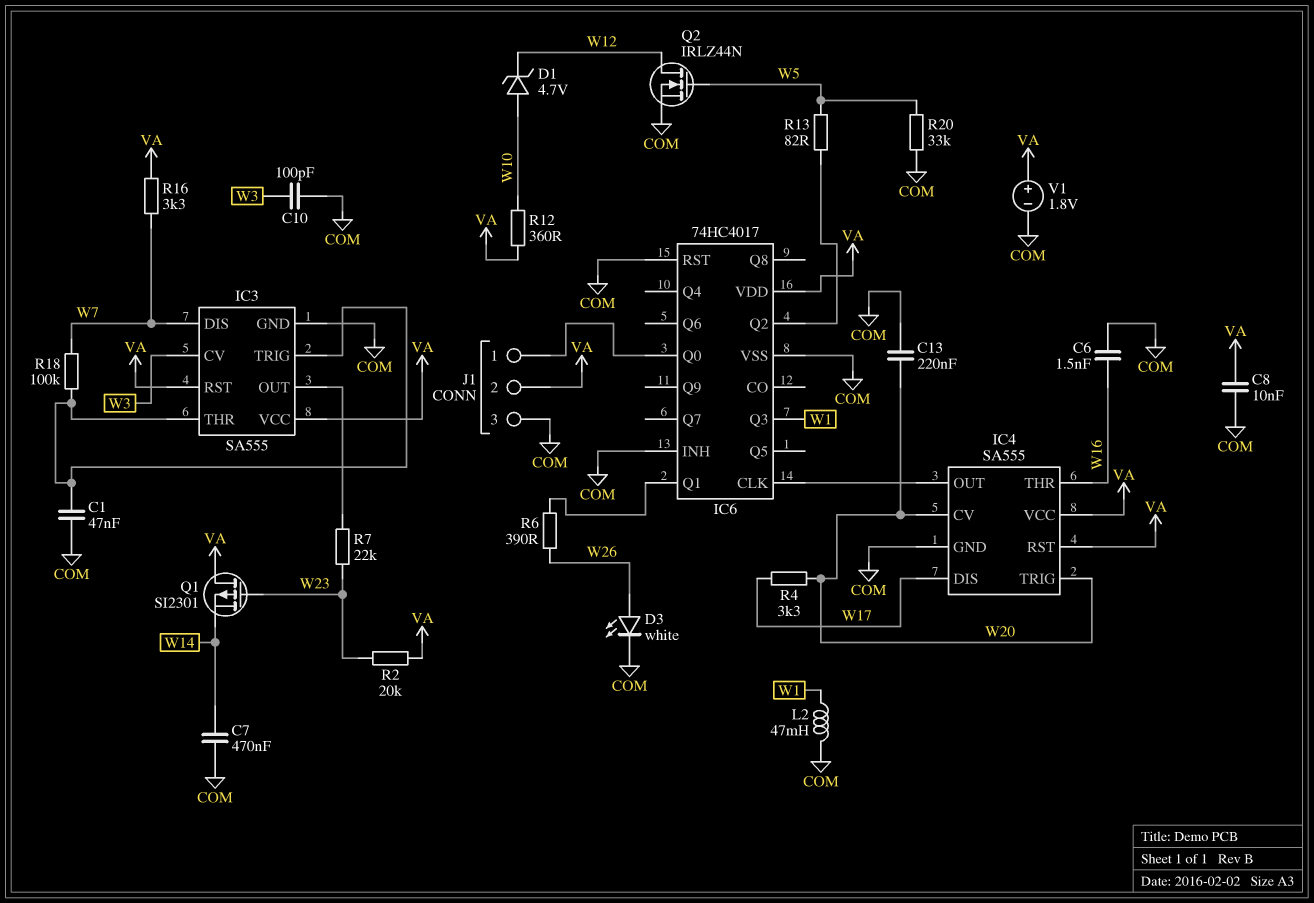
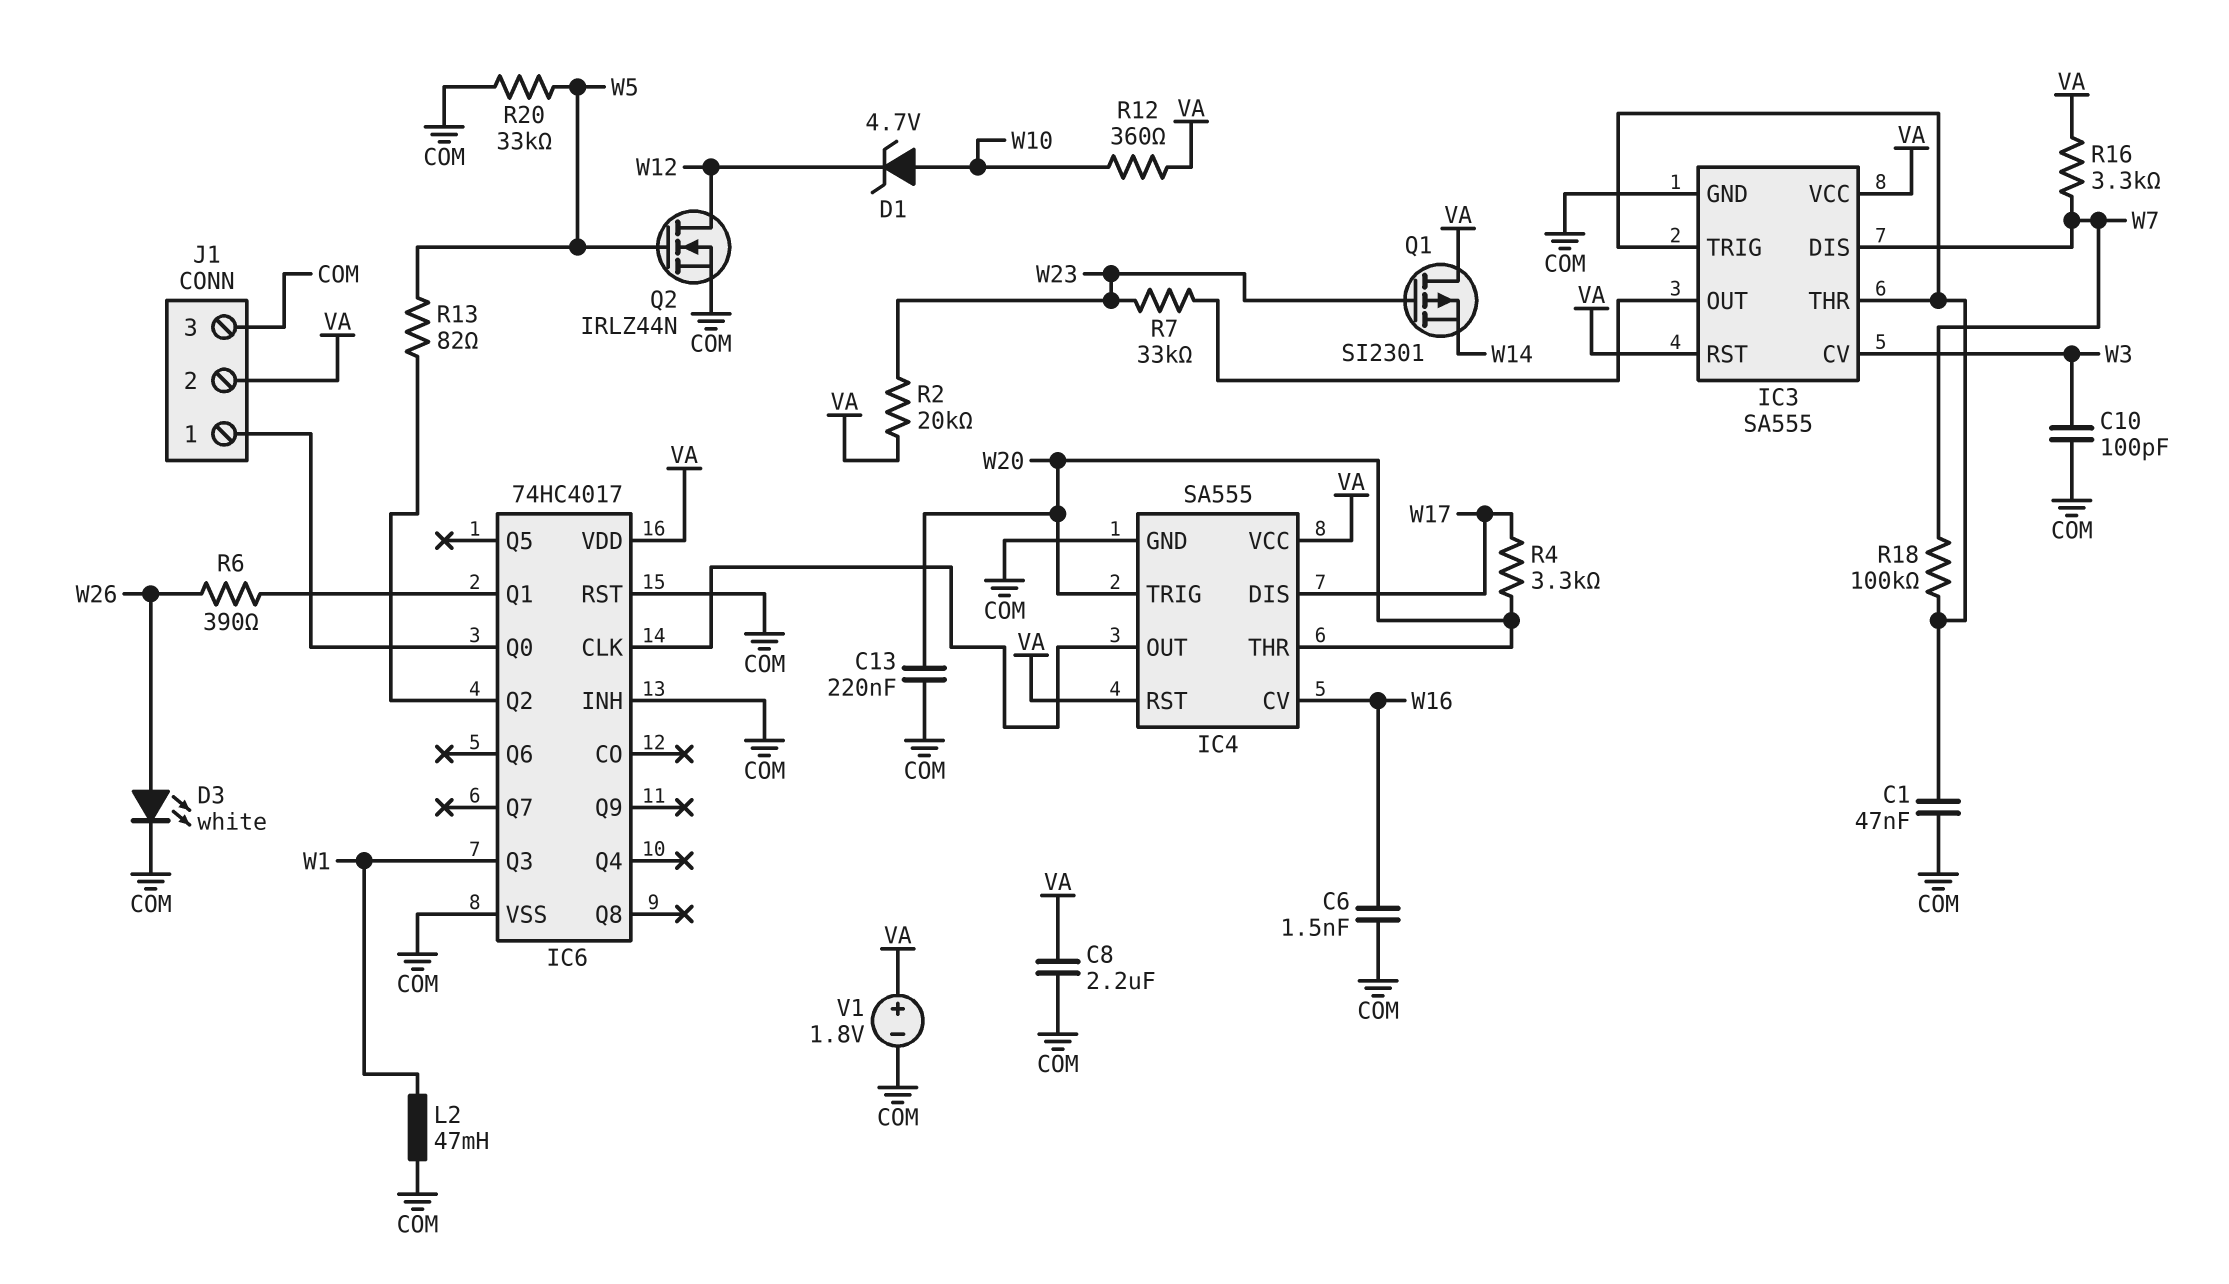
C7: 470nF (COM, W14) -> none
C8: 10nF (COM, VA) -> 2.2uF (COM, VA)
IC4 pin CV: W20 -> W16
IC4 pin THR: W16 -> W20
R7: 22k (IC3/OUT, W23) -> 33k (IC3/OUT, W23)

